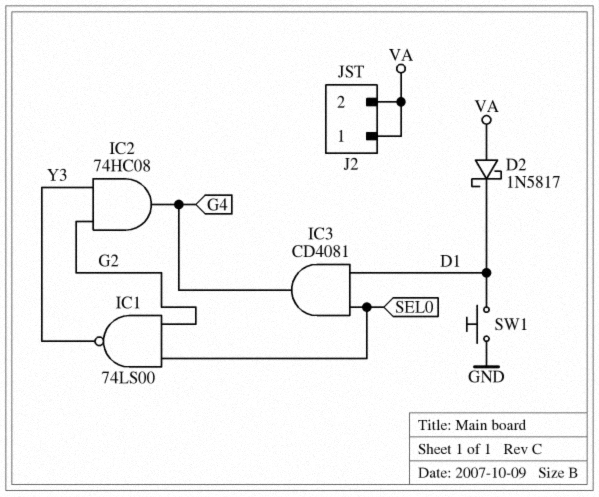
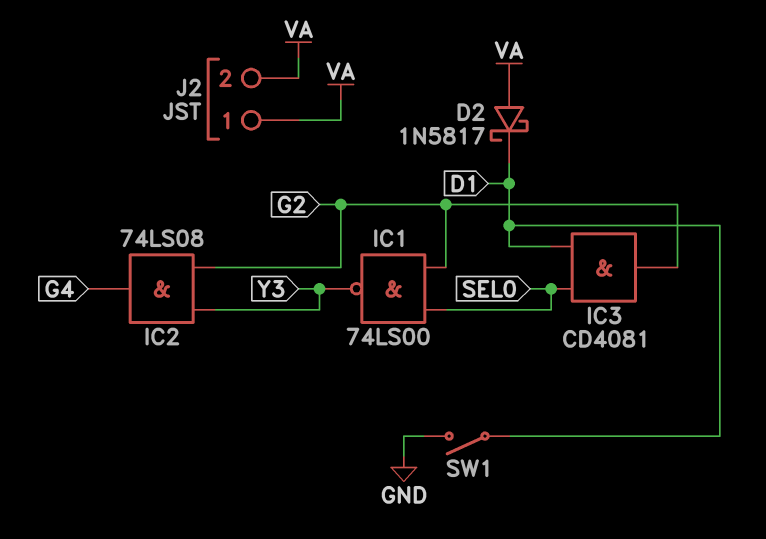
IC2: AND 74HC08 (in G2, in Y3, out G4) -> AND 74LS08 (in G2, in Y3, out G4)
IC3: AND CD4081 (in D1, in SEL0, out G4) -> AND CD4081 (in D1, in SEL0, out G2)
SW1: button (D1, GND) -> switch (D1, GND)

